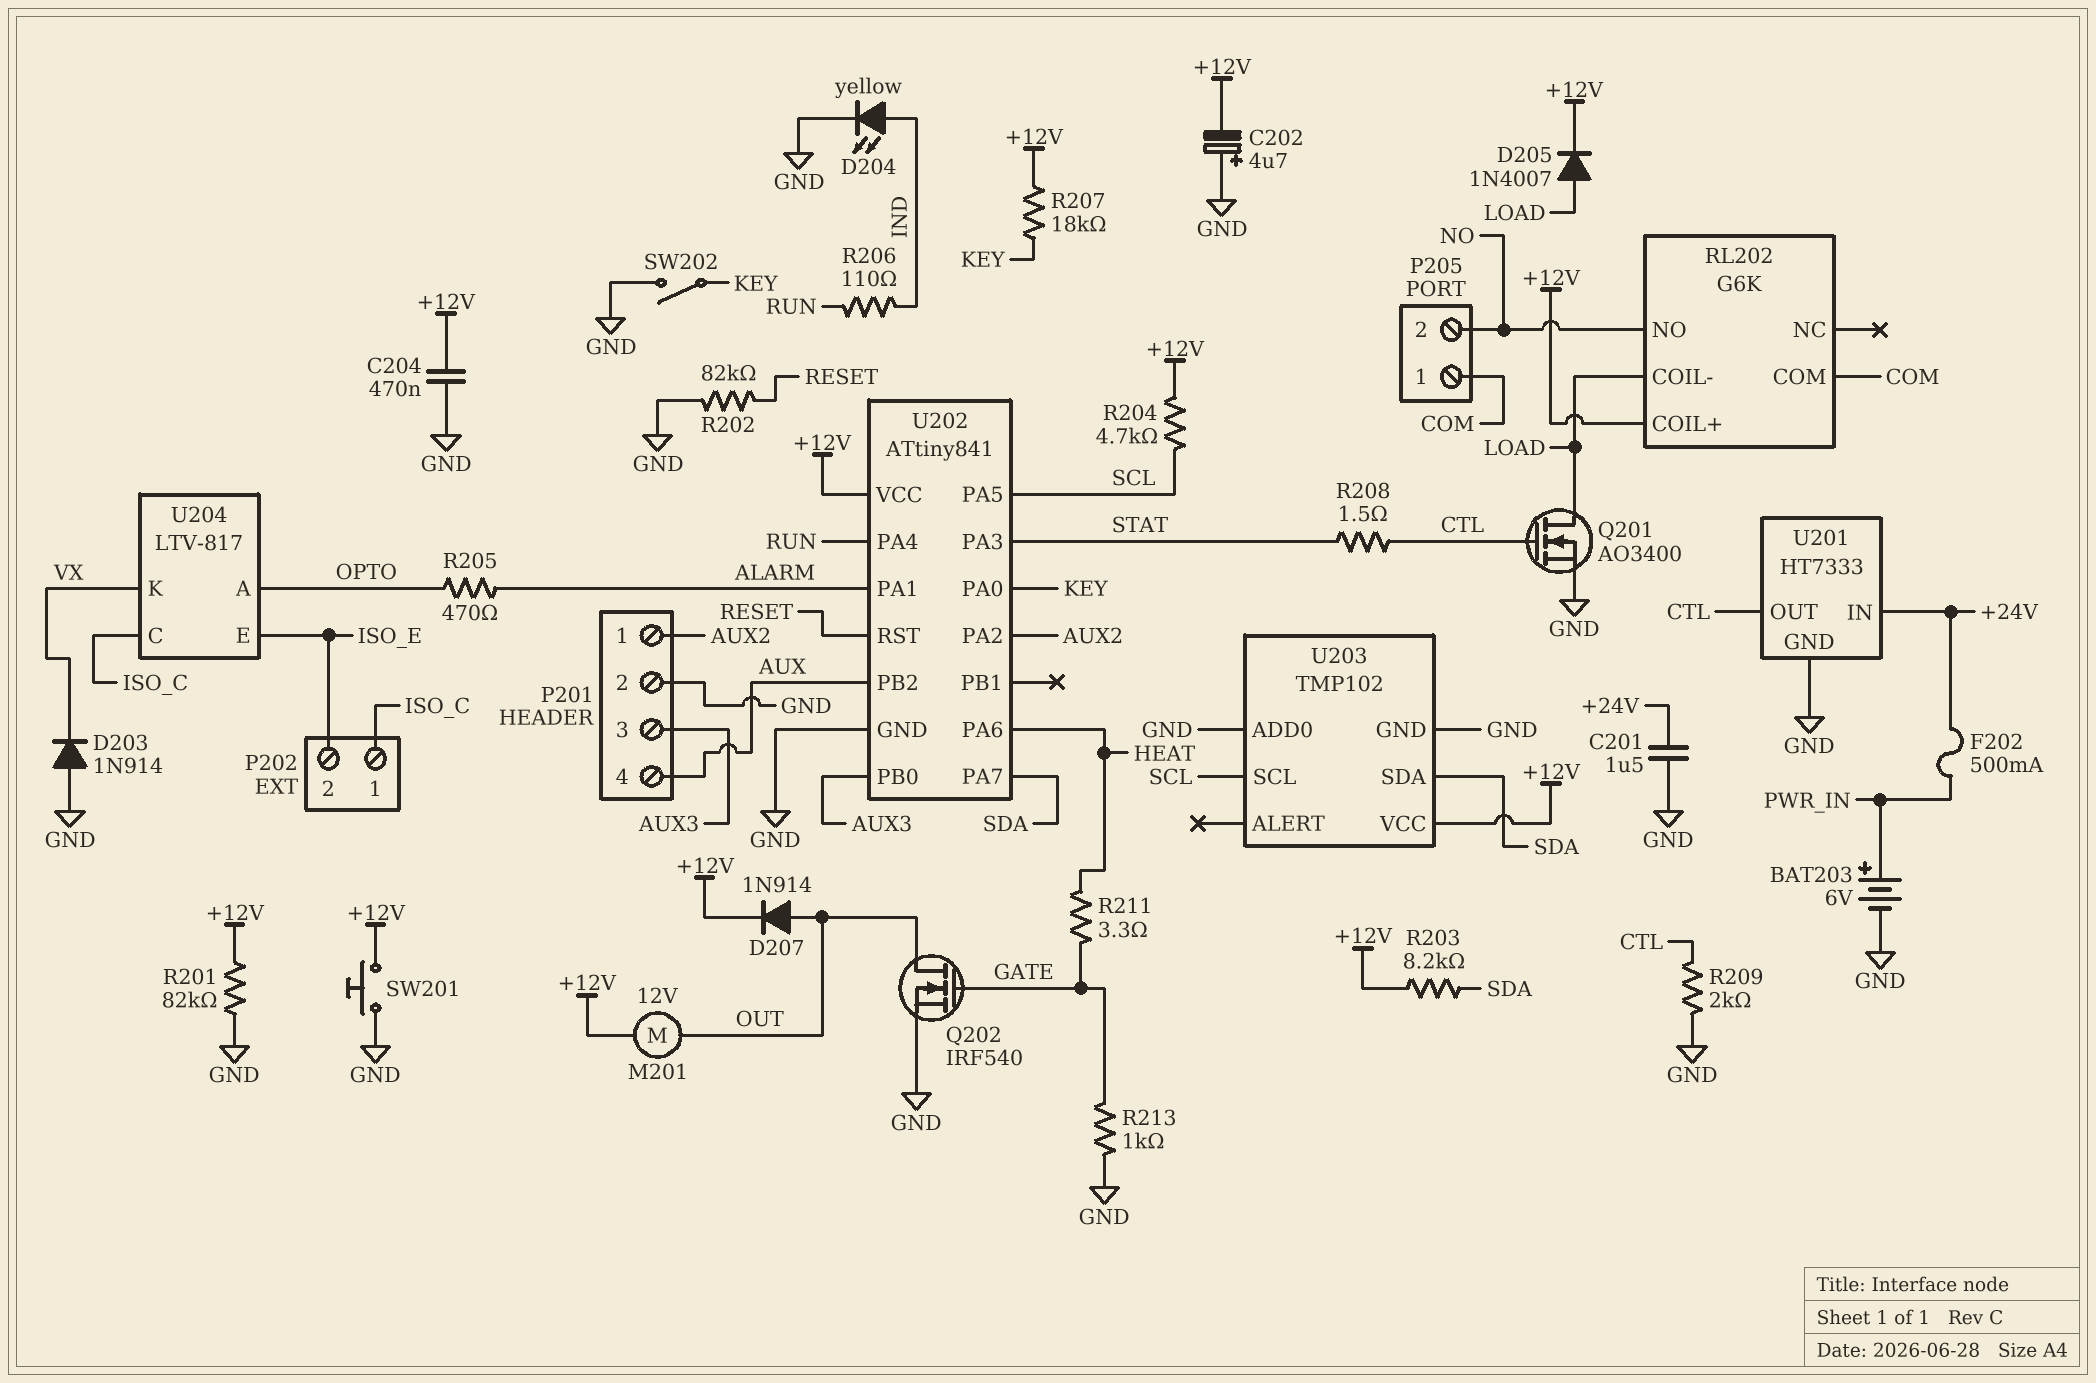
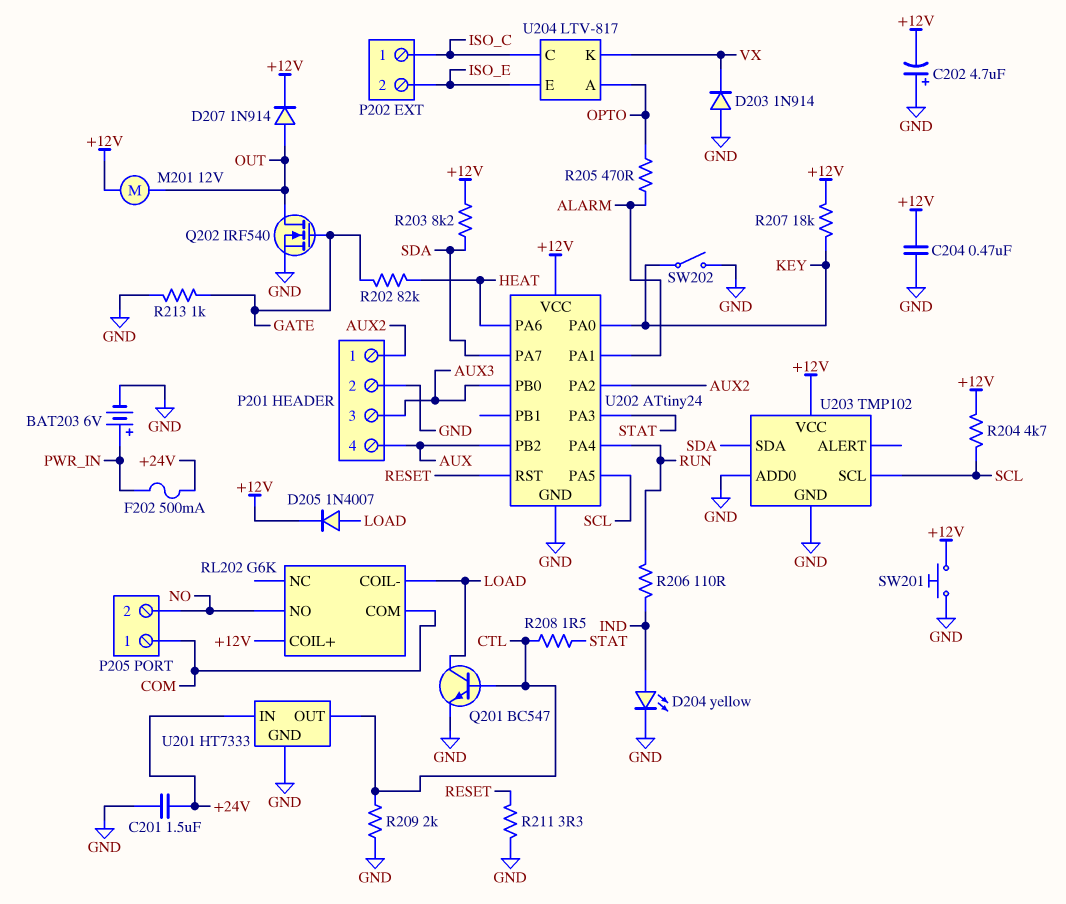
Q201: NMOS AO3400 (G CTL, D LOAD, S GND) -> NPN BC547 (B CTL, C LOAD, E GND)
R201: 82k (+12V, GND) -> none
R202: 82k (GND, RESET) -> 82k (GATE, HEAT)
R211: 3.3 (GATE, HEAT) -> 3.3 (GND, RESET)
U202: ATtiny841 -> ATtiny24

